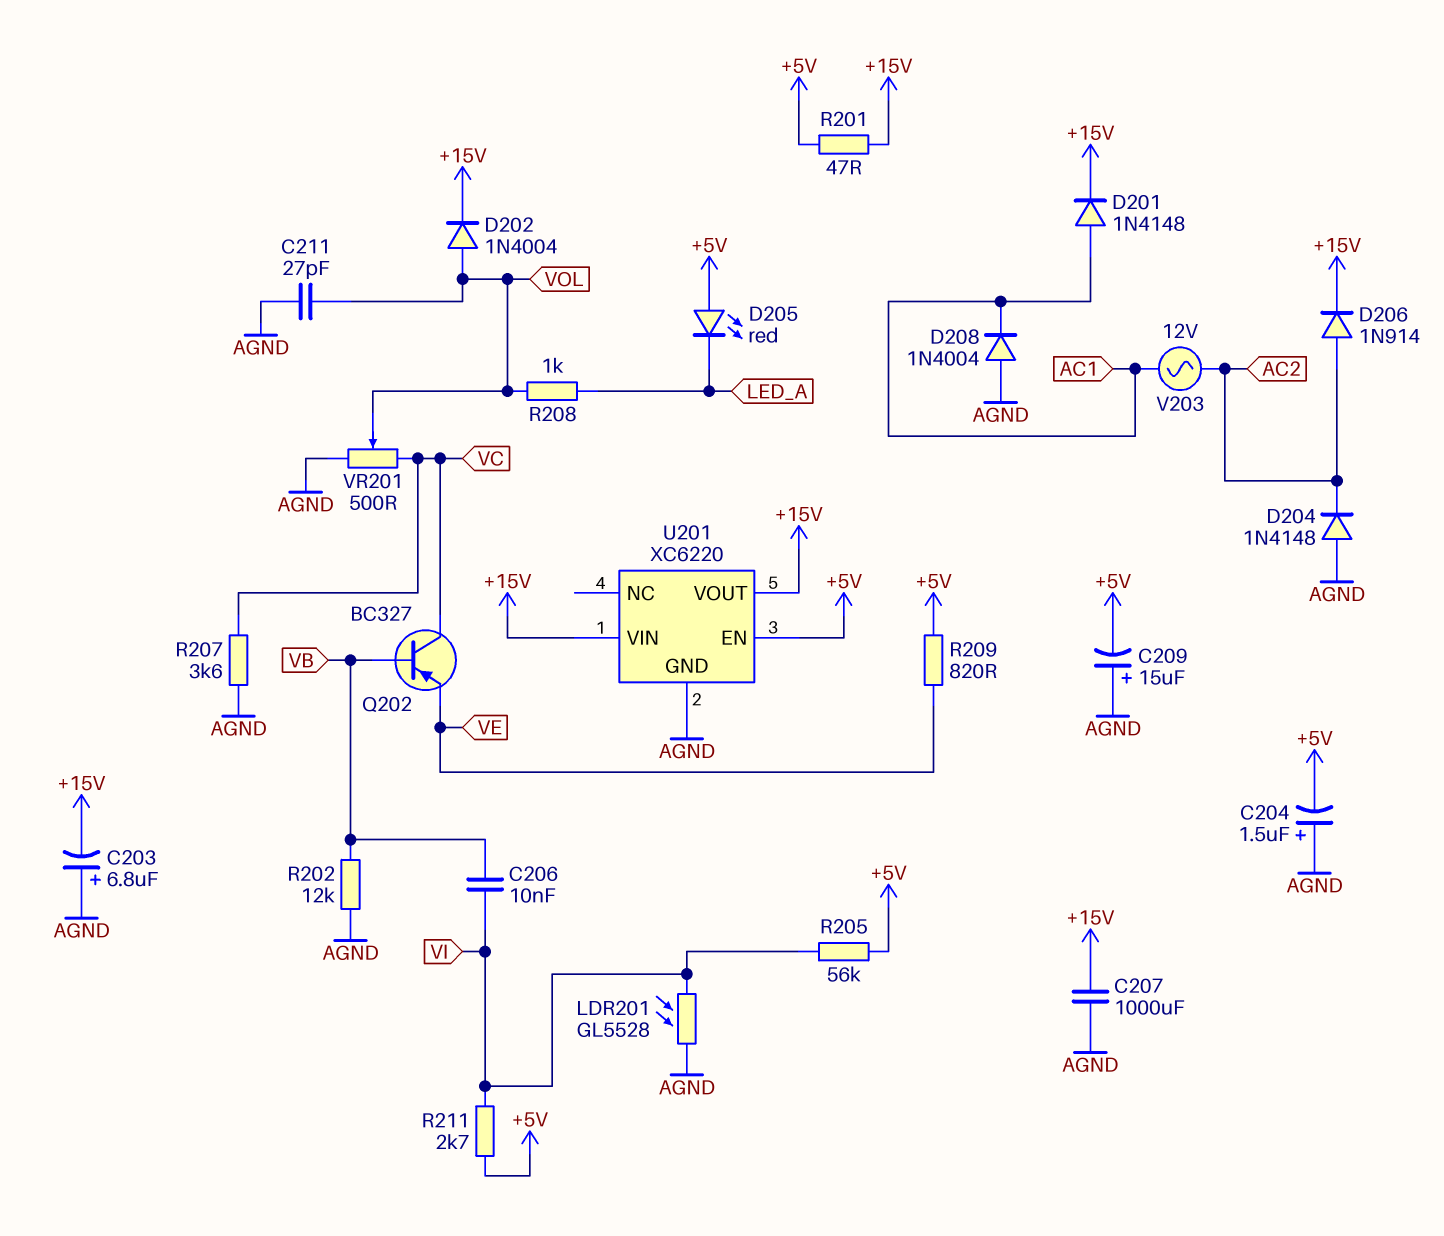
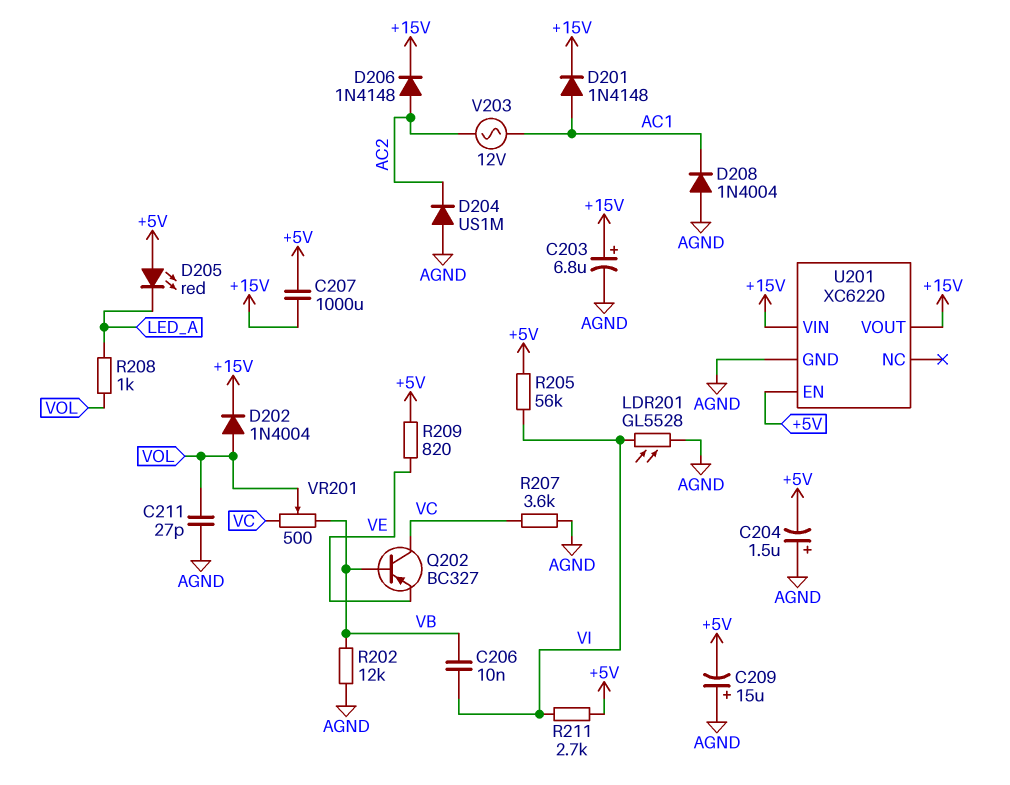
C203: 6.8uF (plus AGND, minus +15V) -> 6.8uF (plus +15V, minus AGND)
C207: 1000uF (+15V, AGND) -> 1000uF (+5V, +15V)
D204: diode 1N4148 (A AGND, K AC2) -> diode US1M (A AGND, K AC2)
D206: diode 1N914 (A AC2, K +15V) -> diode 1N4148 (A AC2, K +15V)
R201: 47 (+5V, +15V) -> none
VR201: 500 (AGND, VC, wiper VOL) -> 500 (VB, VC, wiper VOL)

